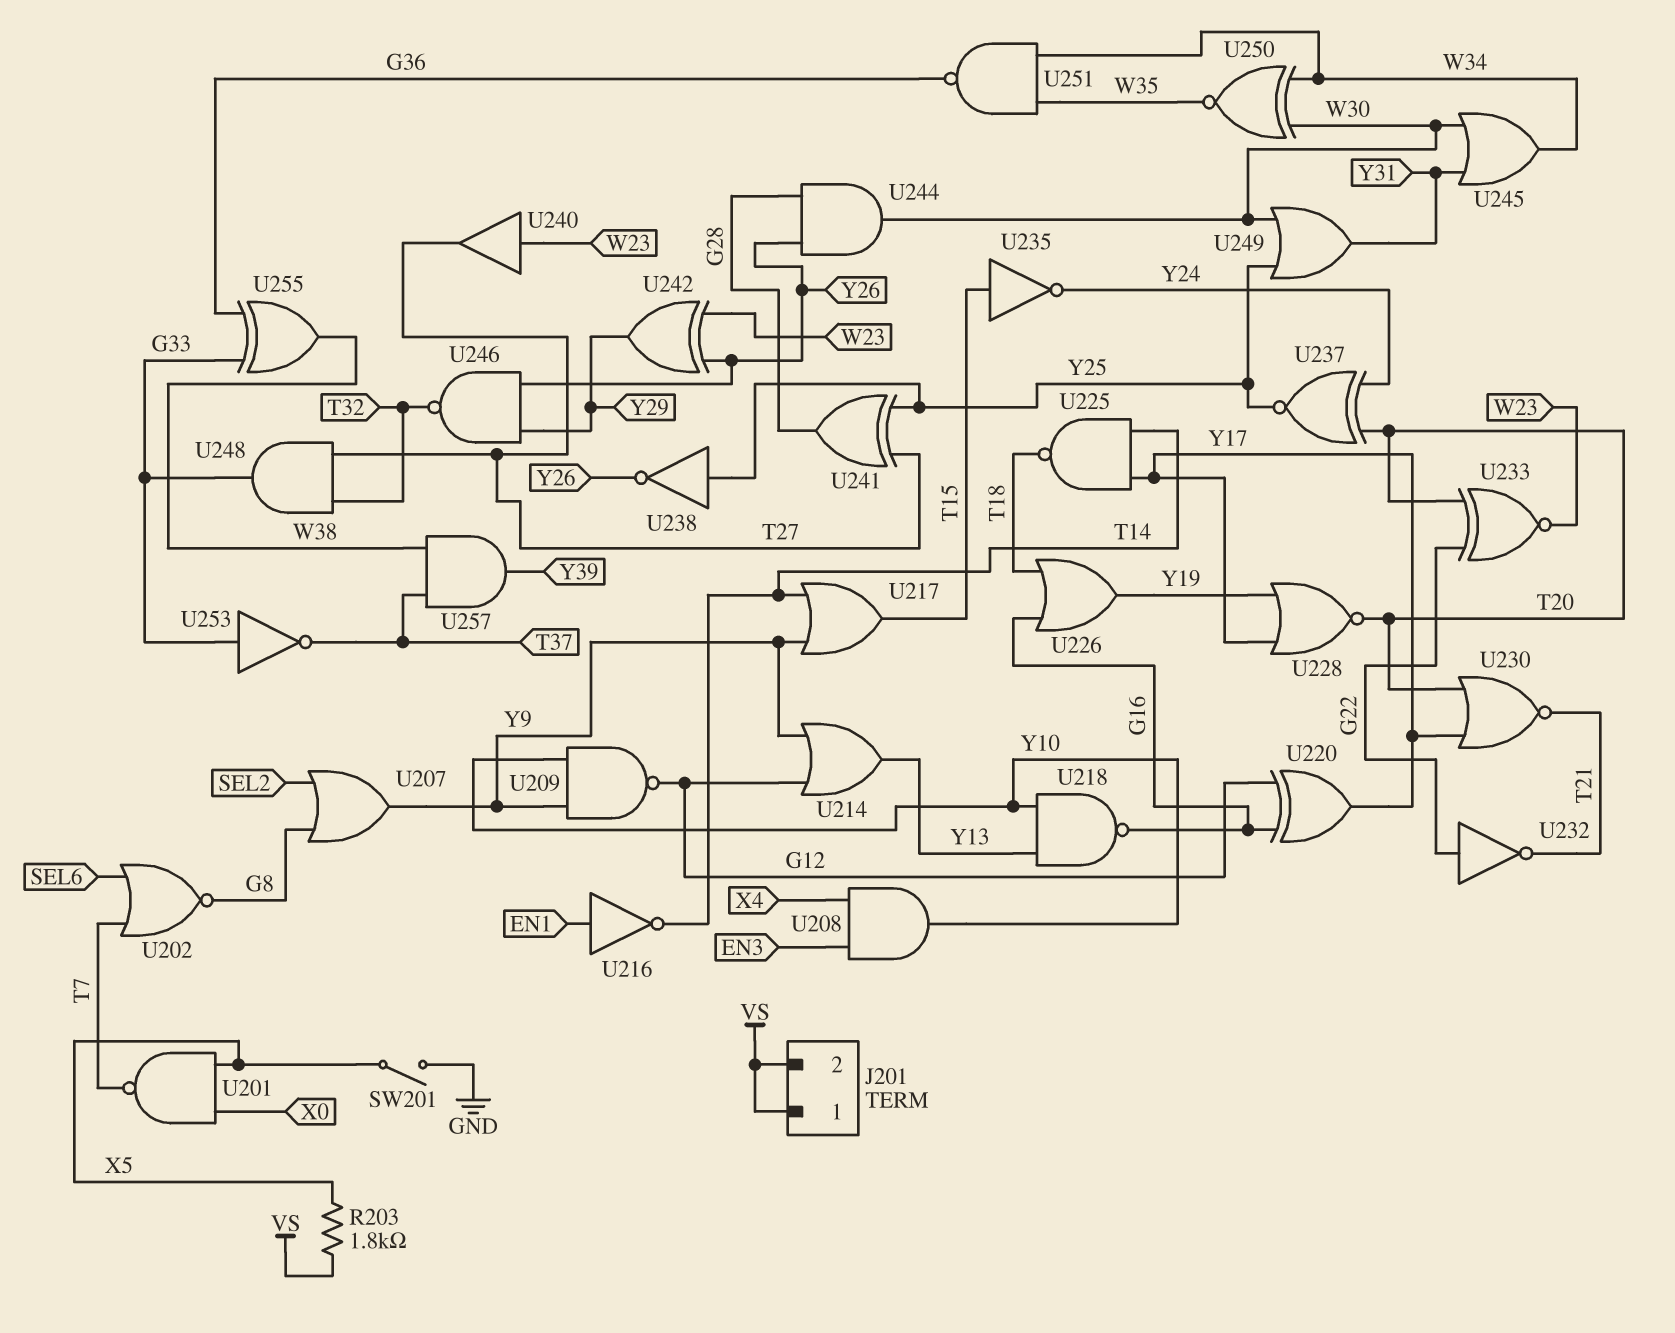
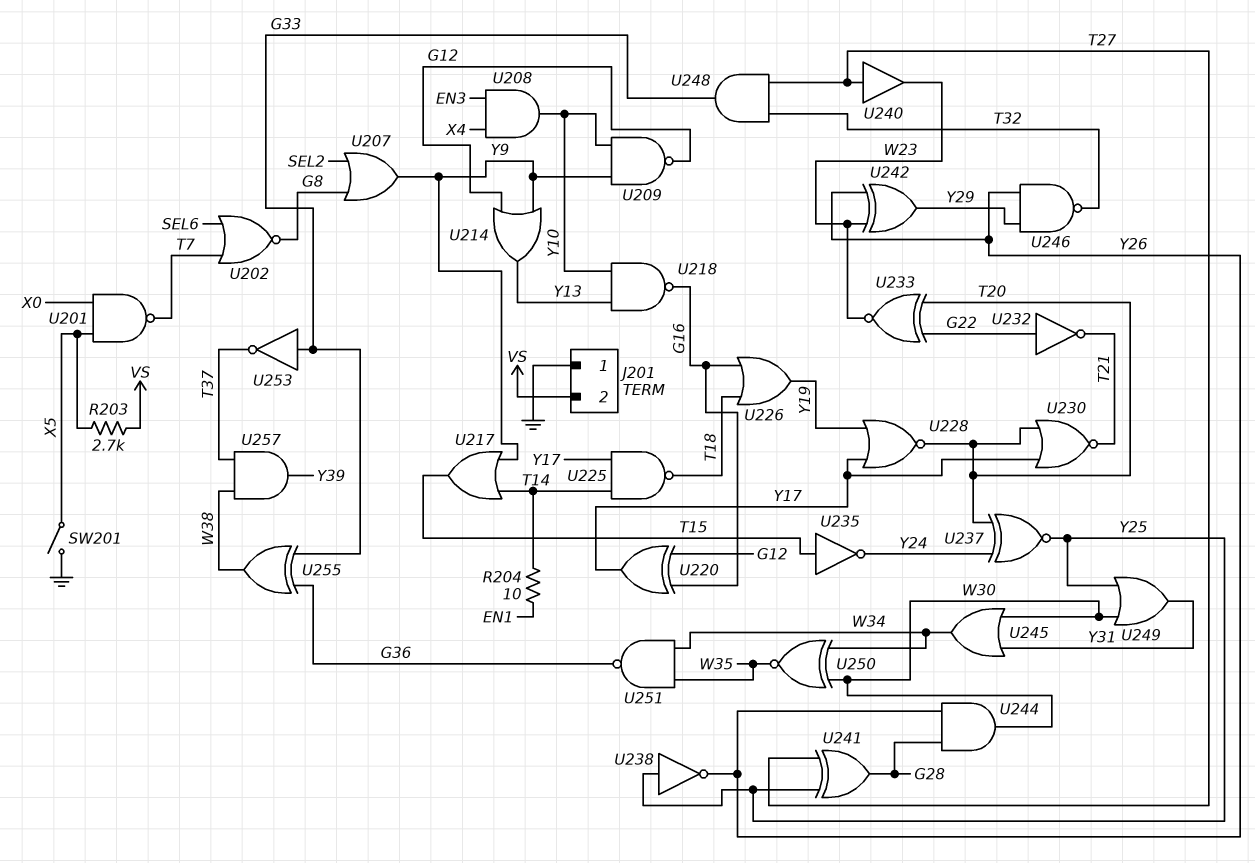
J201 pin 1: VS -> GND
R203: 1.8k (VS, X5) -> 2.7k (VS, X5)
R204: none -> 10 (EN1, T14)
U216: NOT (in EN1, out T14) -> none
U240: buffer (in W23, out T27) -> buffer (in T27, out W23)

